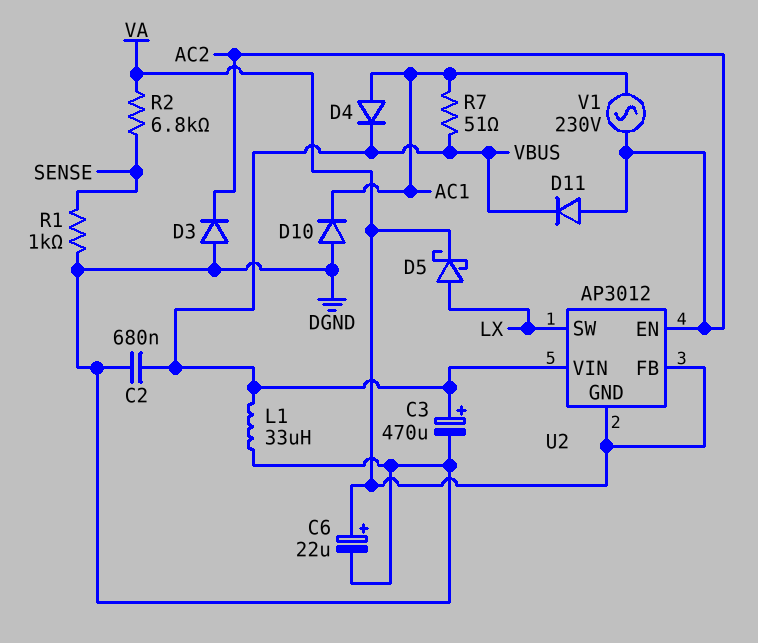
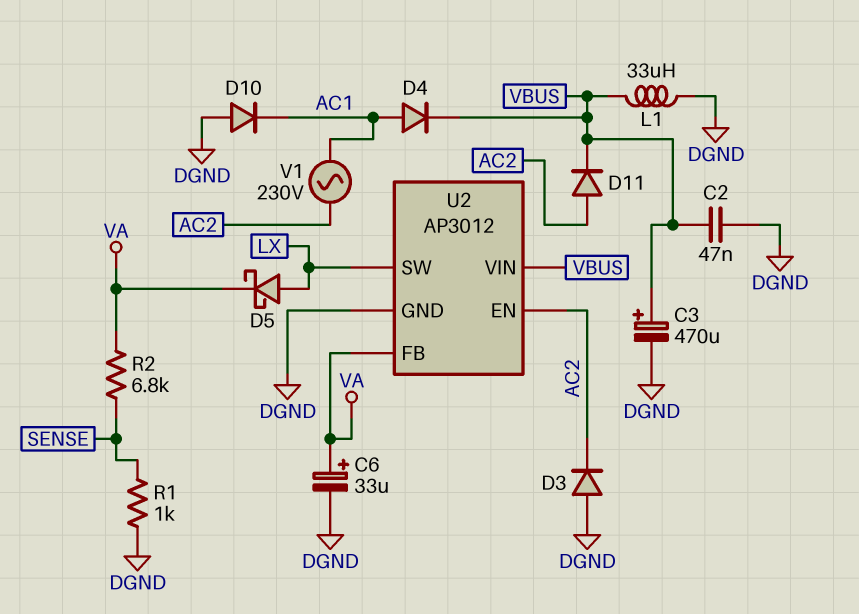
C2: 680nF (DGND, VBUS) -> 47nF (DGND, VBUS)
C6: 22uF (plus VA, minus DGND) -> 33uF (plus VA, minus DGND)
R7: 51 (AC1, VBUS) -> none
U2 pin GND: VA -> DGND

